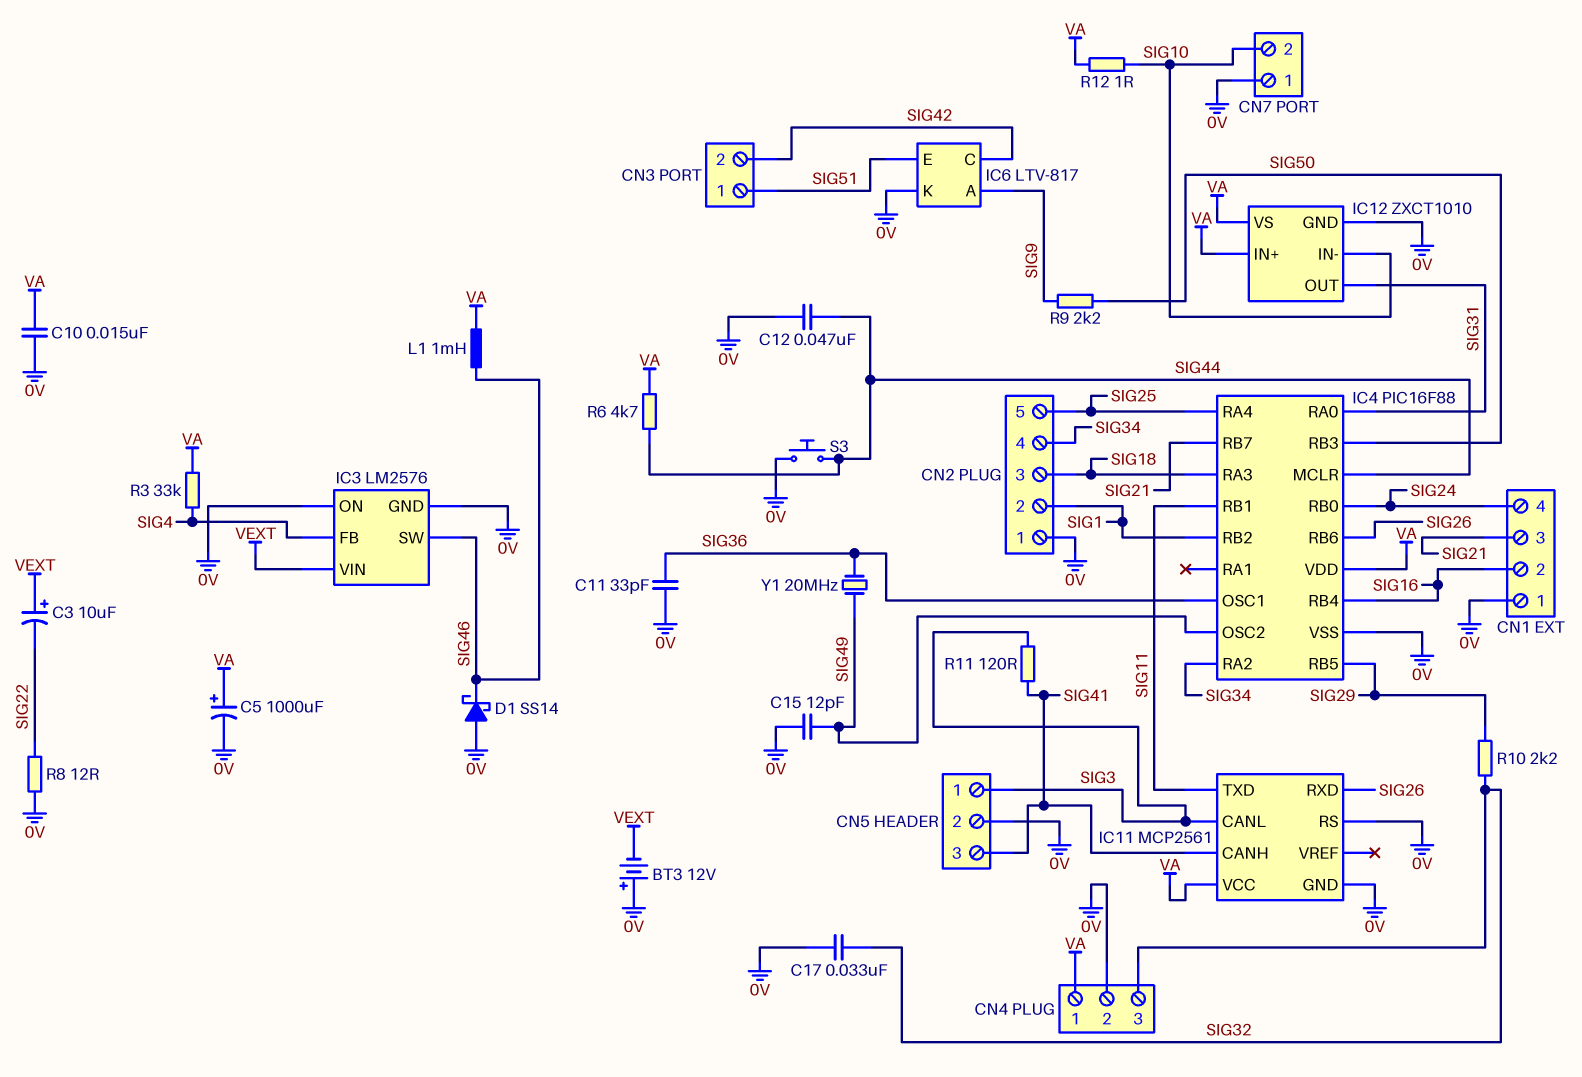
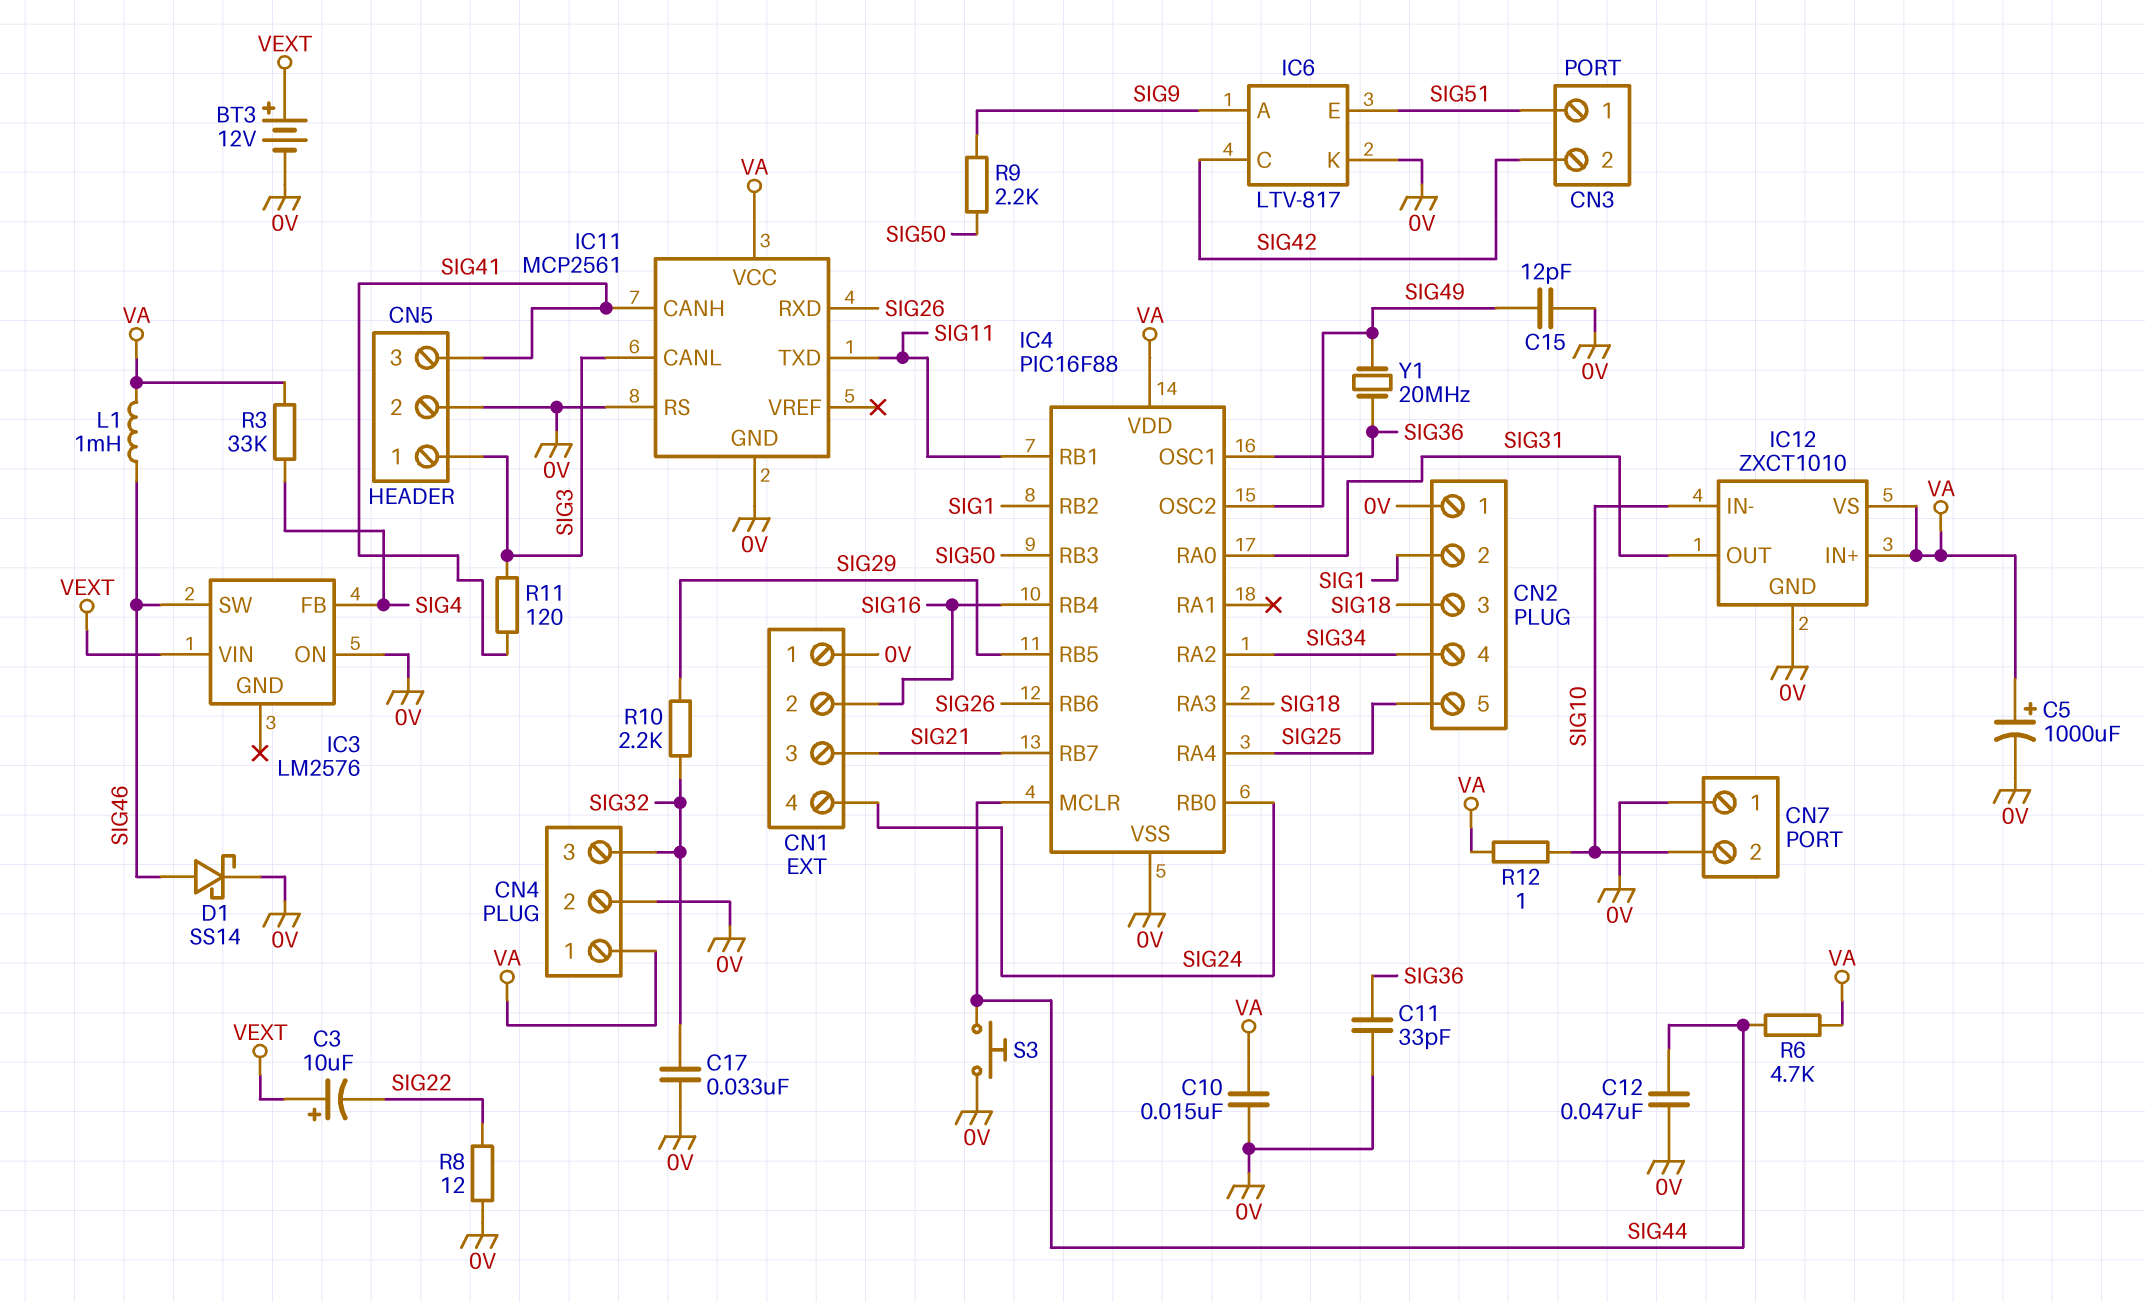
BT3: 12V (plus 0V, minus VEXT) -> 12V (plus VEXT, minus 0V)
D1: schottky SS14 (A 0V, K SIG46) -> schottky SS14 (A SIG46, K 0V)
IC3 pin GND: 0V -> none

